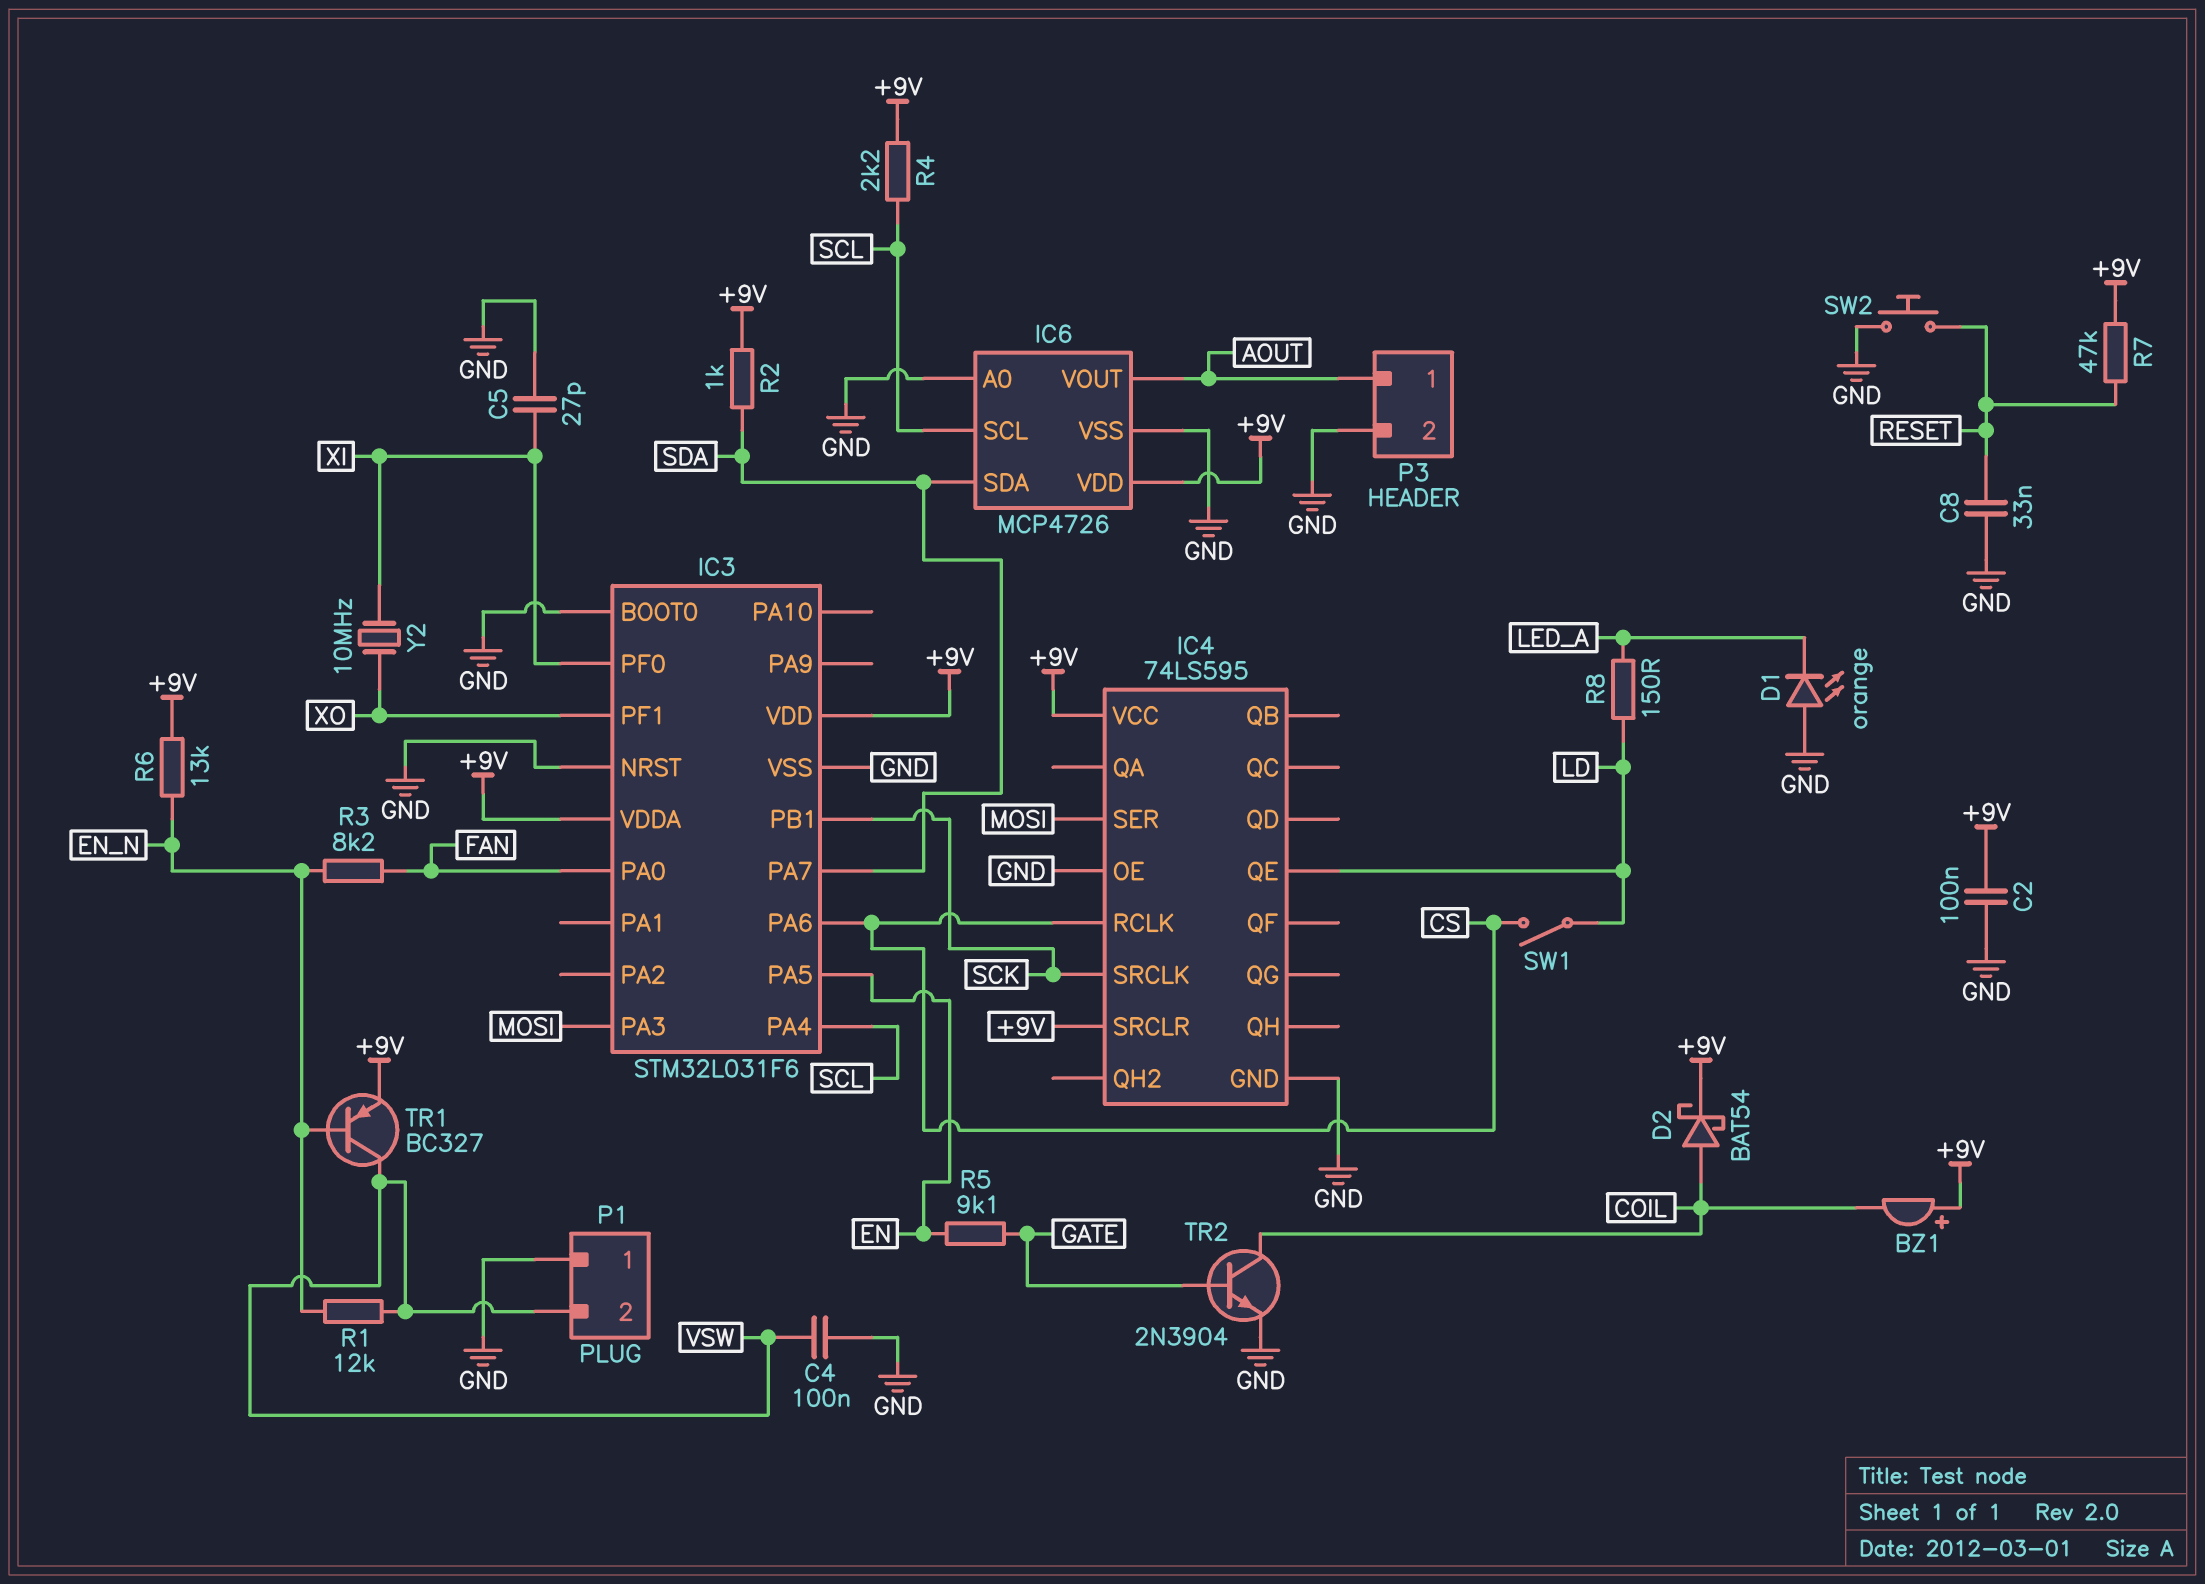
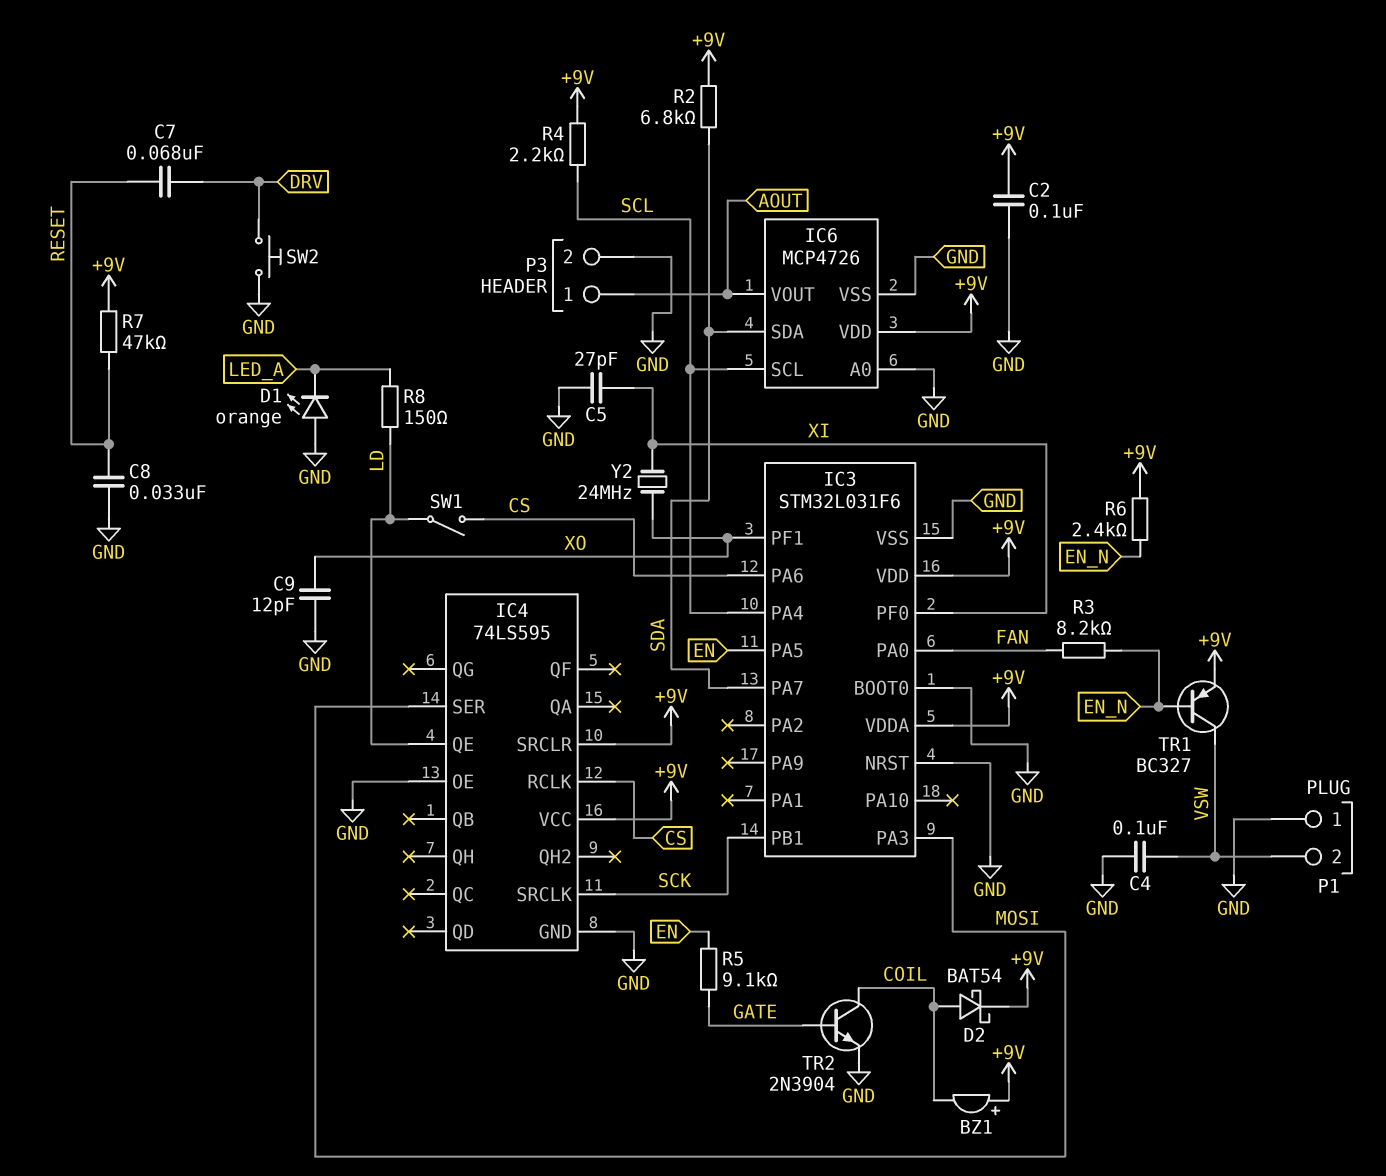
C7: none -> 68nF (DRV, RESET)
C9: none -> 12pF (GND, XO)
R1: 12k (EN_N, VSW) -> none
R2: 1k (+9V, SDA) -> 6.8k (+9V, SDA)
R6: 13k (+9V, EN_N) -> 2.4k (+9V, EN_N)
SW2: button (GND, RESET) -> button (DRV, GND)
Y2: 10MHz (XI, XO) -> 24MHz (XI, XO)

